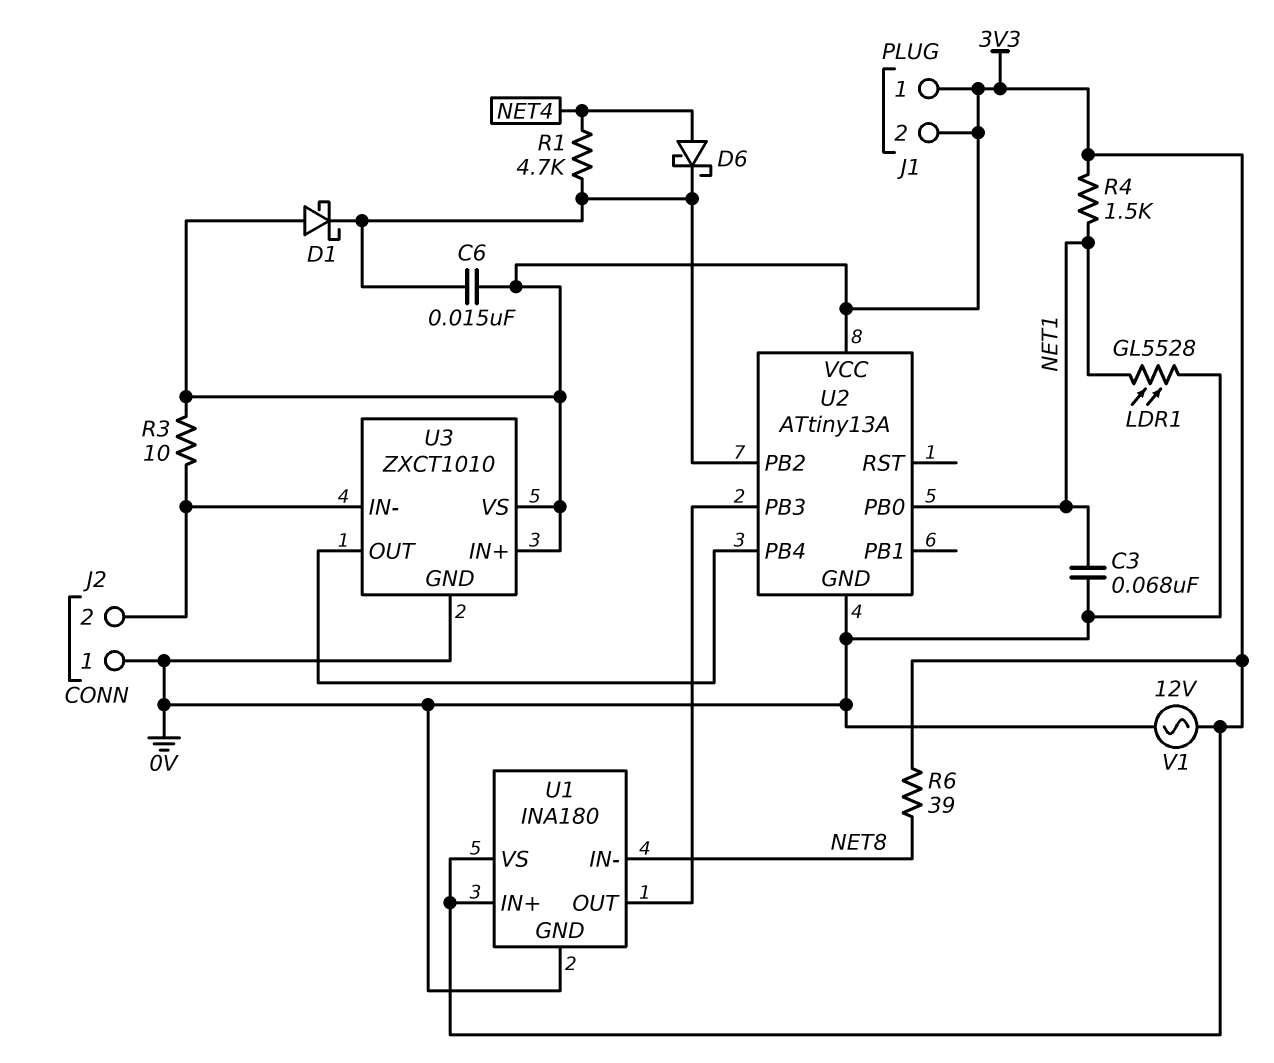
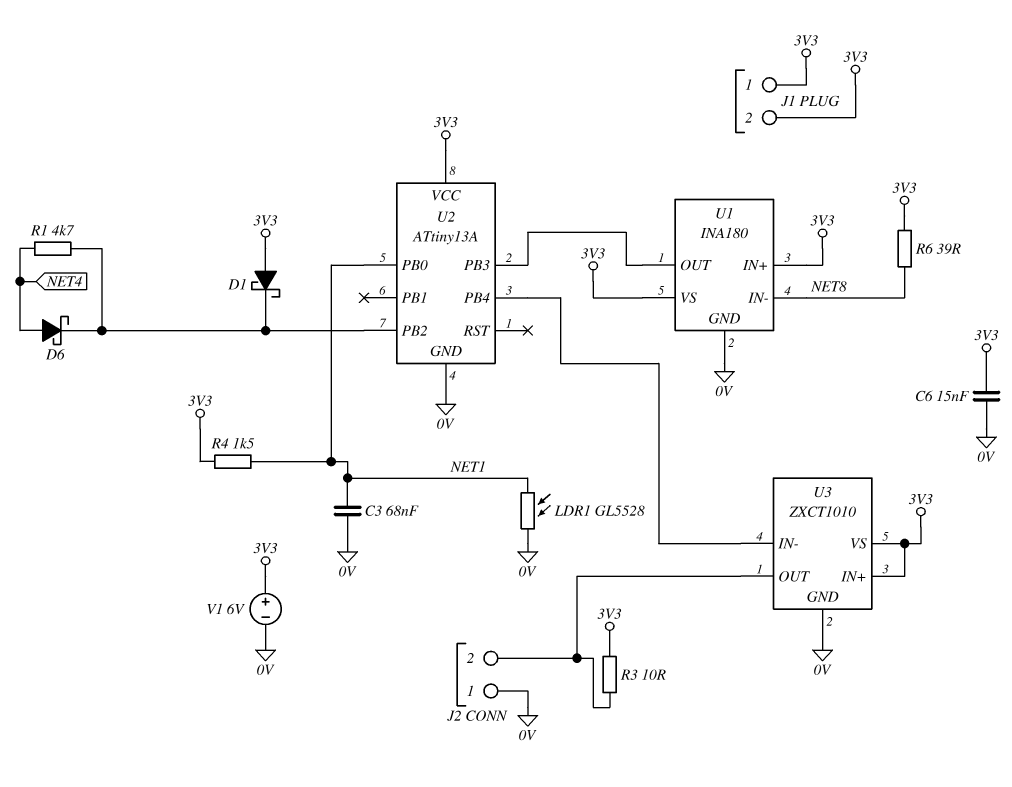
C6: 15nF (3V3, U2/PB2) -> 15nF (0V, 3V3)
U3 pin IN-: J2/2 -> U2/PB4
U3 pin OUT: U2/PB4 -> J2/2
V1: AC 12V (0V, 3V3) -> 6V (plus 3V3, minus 0V)

